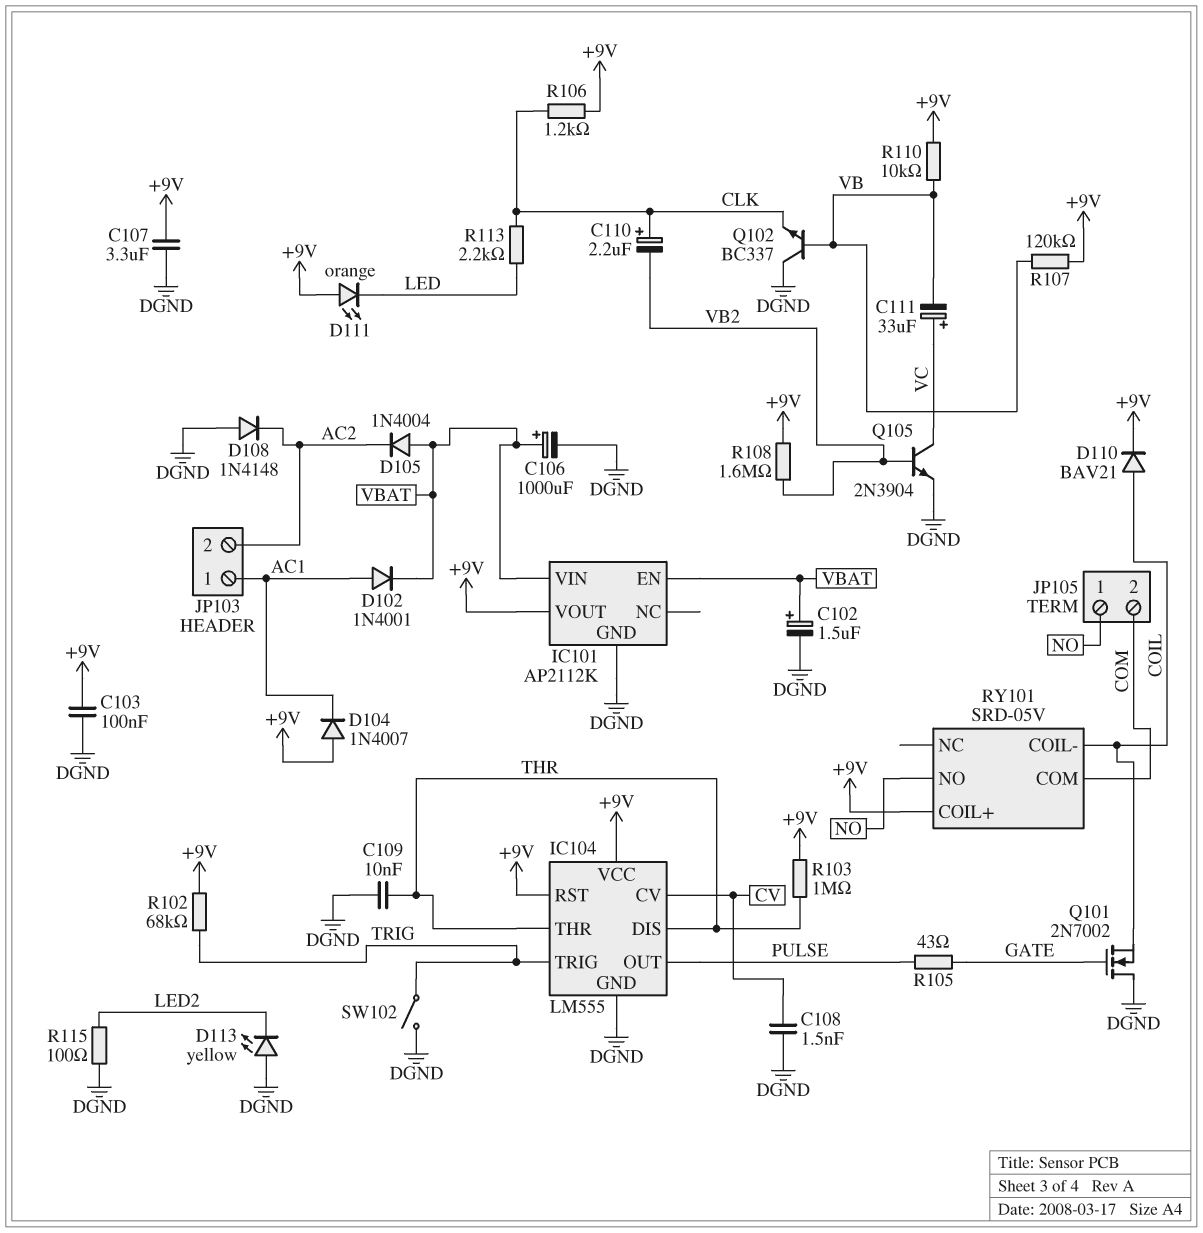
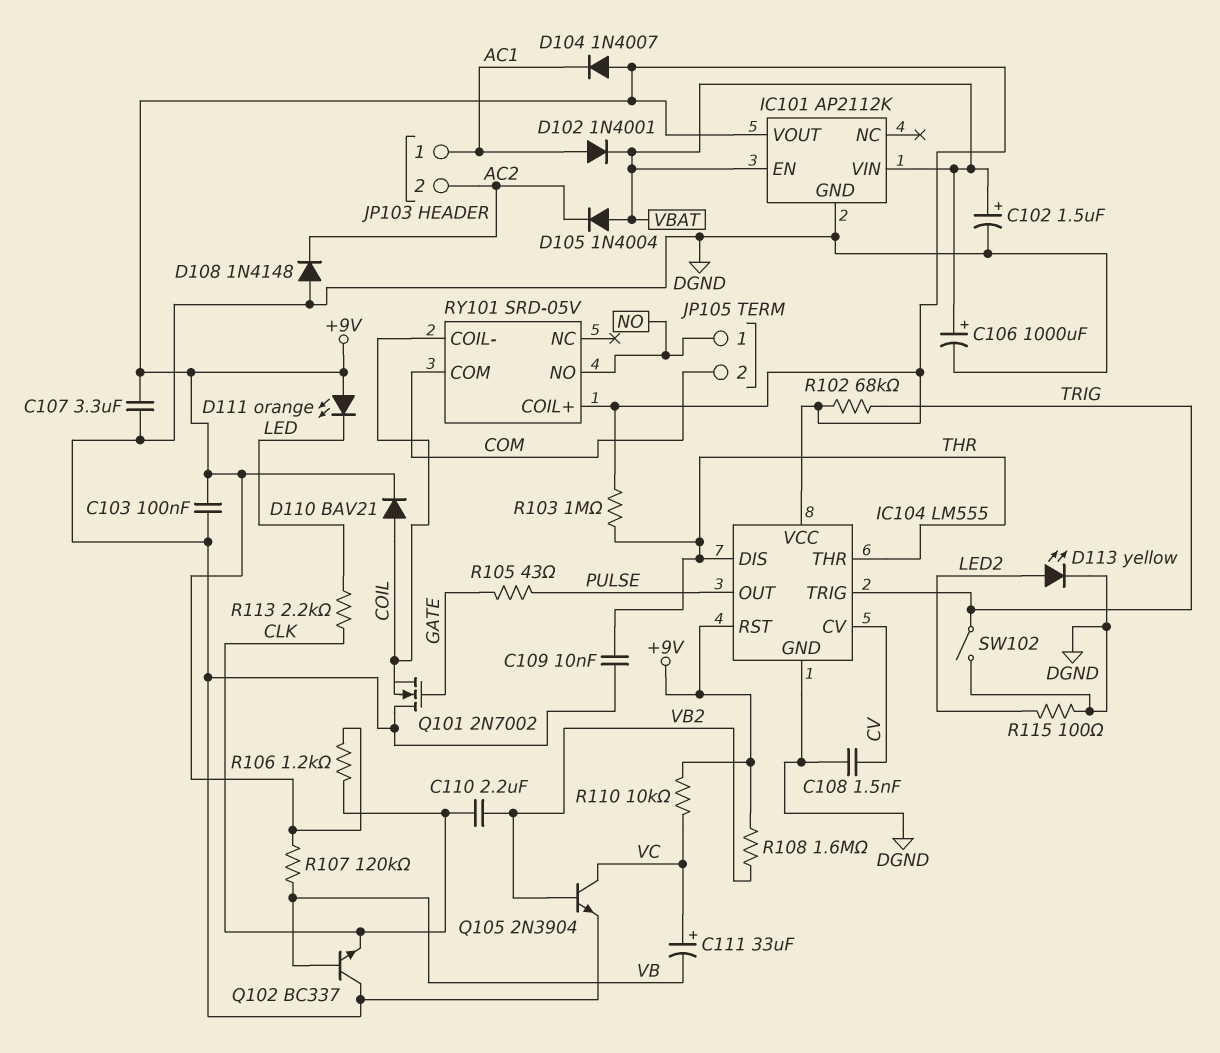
C110: 2.2uF (plus CLK, minus VB2) -> 2.2uF (CLK, VB2)
D113: LED yellow (A DGND, K LED2) -> LED yellow (A LED2, K DGND)
R110: 10k (+9V, VB) -> 10k (+9V, VC)

